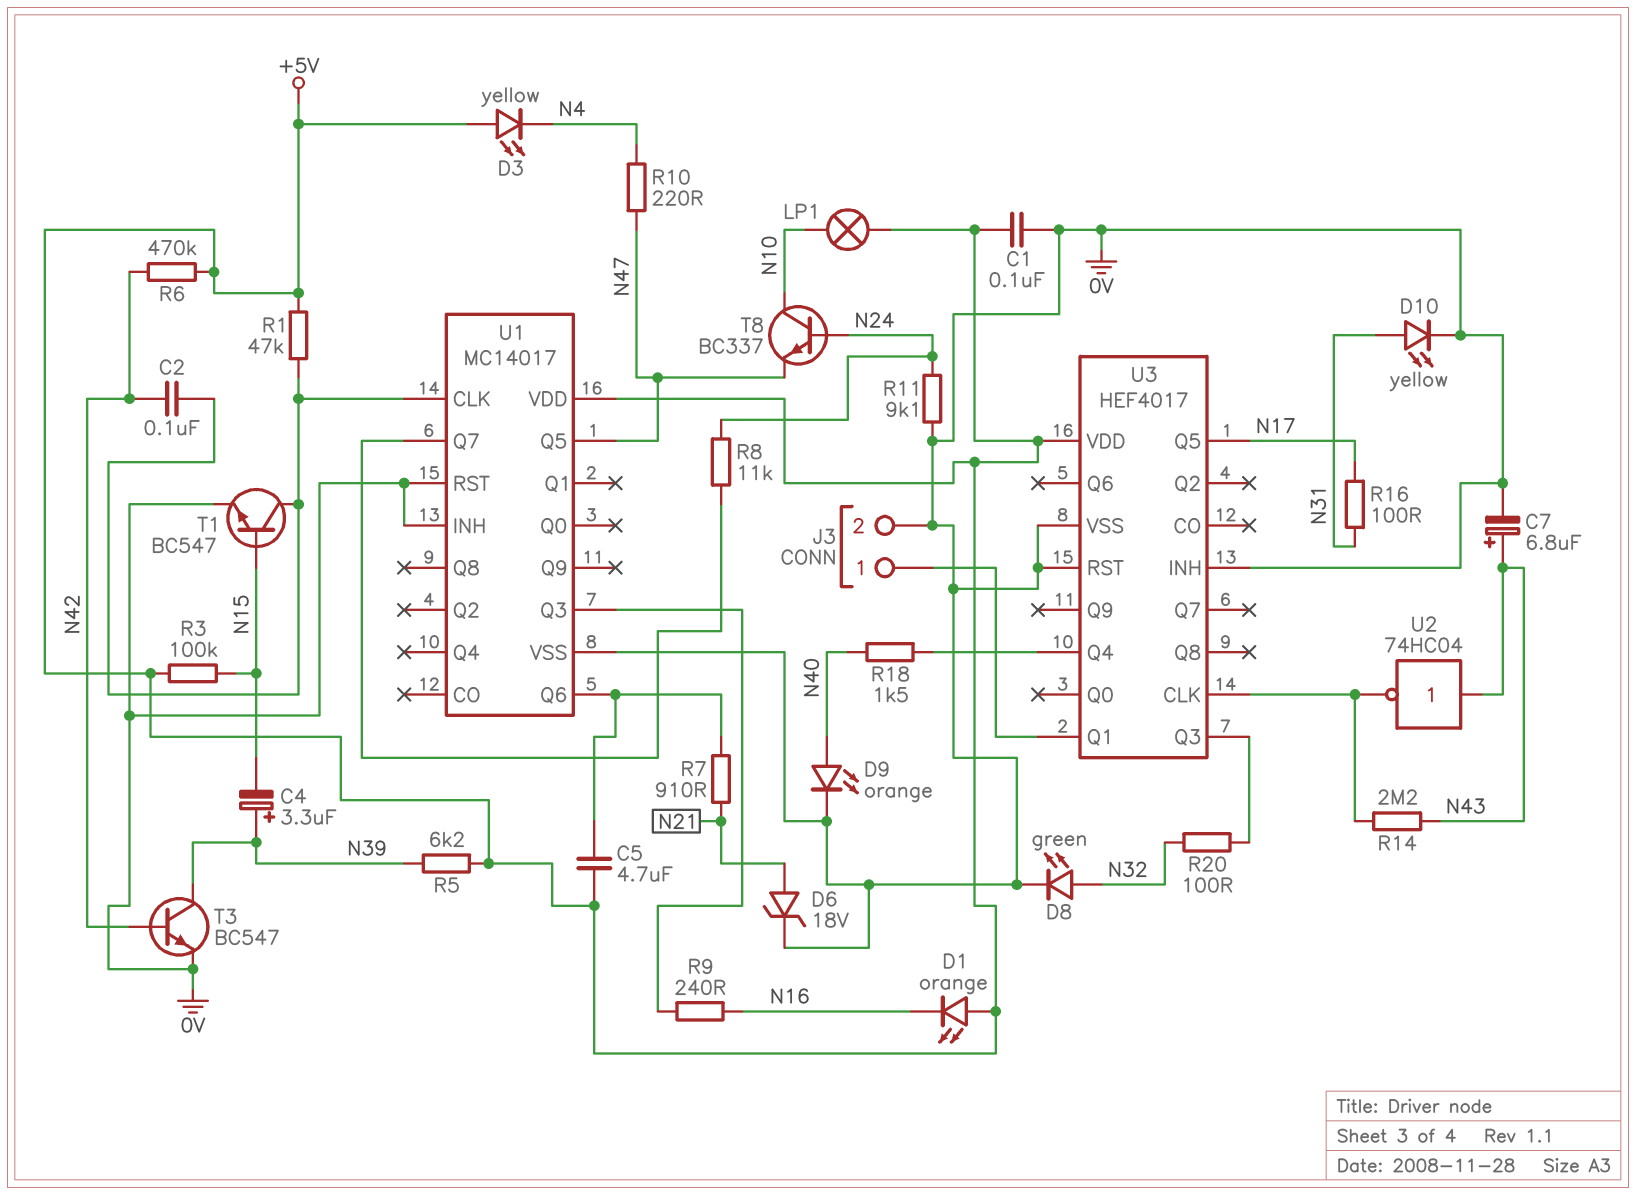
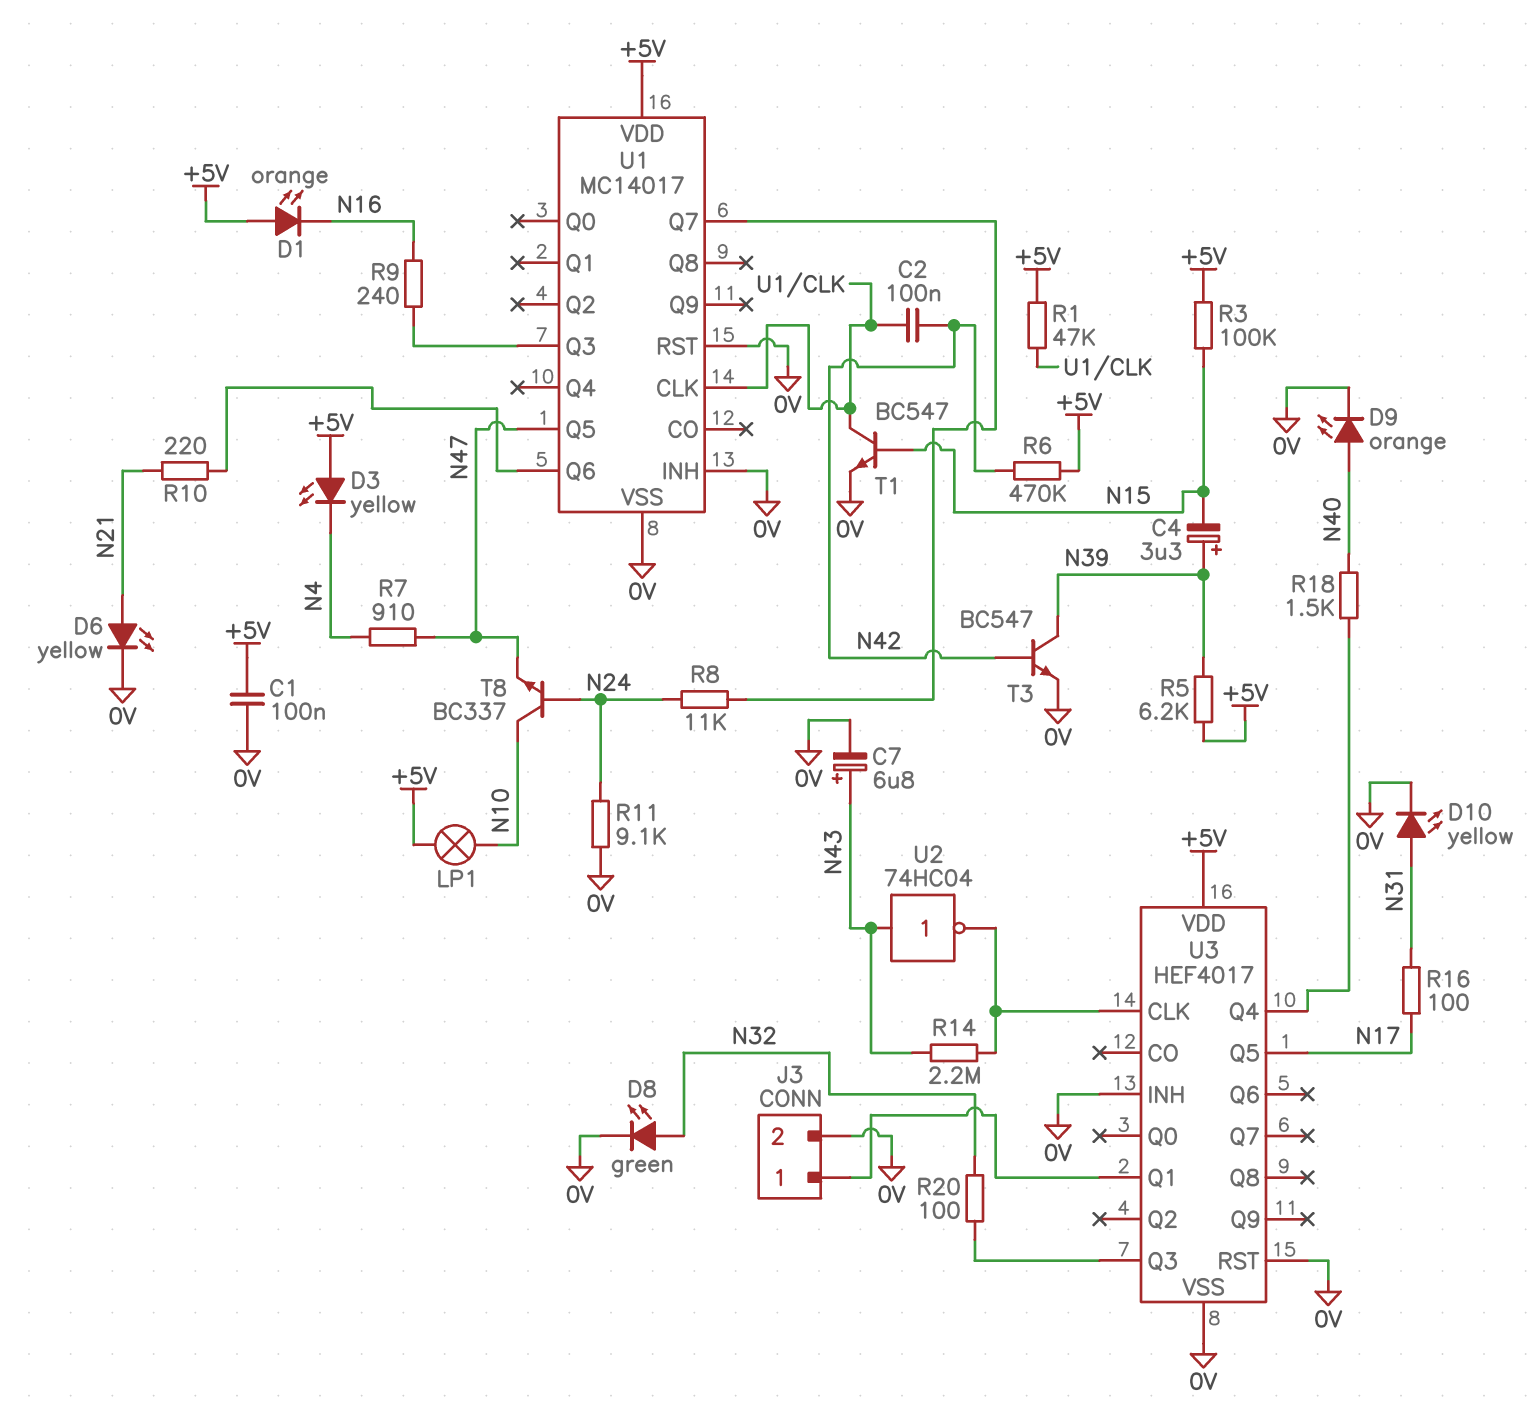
C5: 4.7uF (+5V, U1/Q6) -> none
D6: zener 18V (A N21, K 0V) -> LED yellow (A N21, K 0V)
R7: 910 (N21, U1/Q6) -> 910 (N4, N47)
R10: 220 (N4, N47) -> 220 (N21, U1/Q6)

